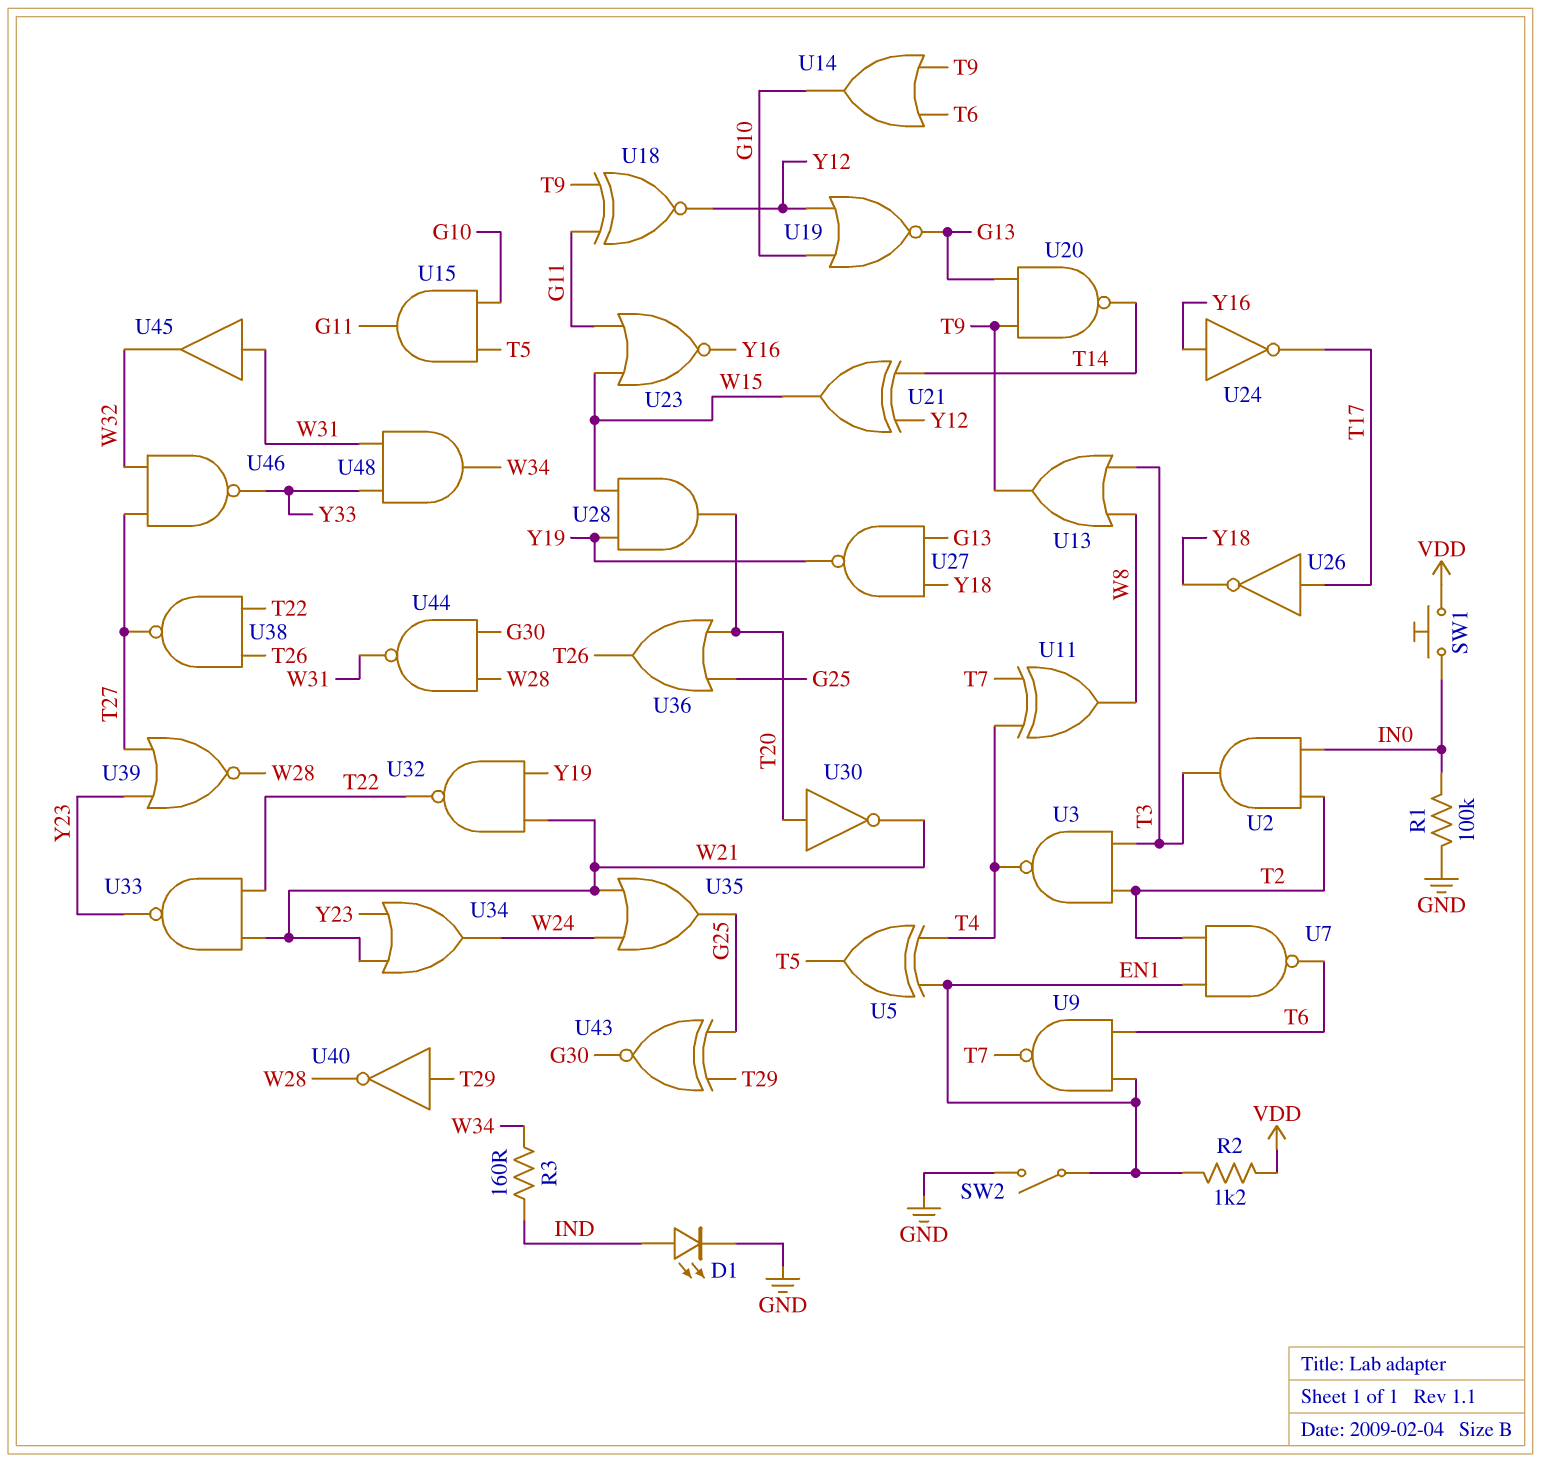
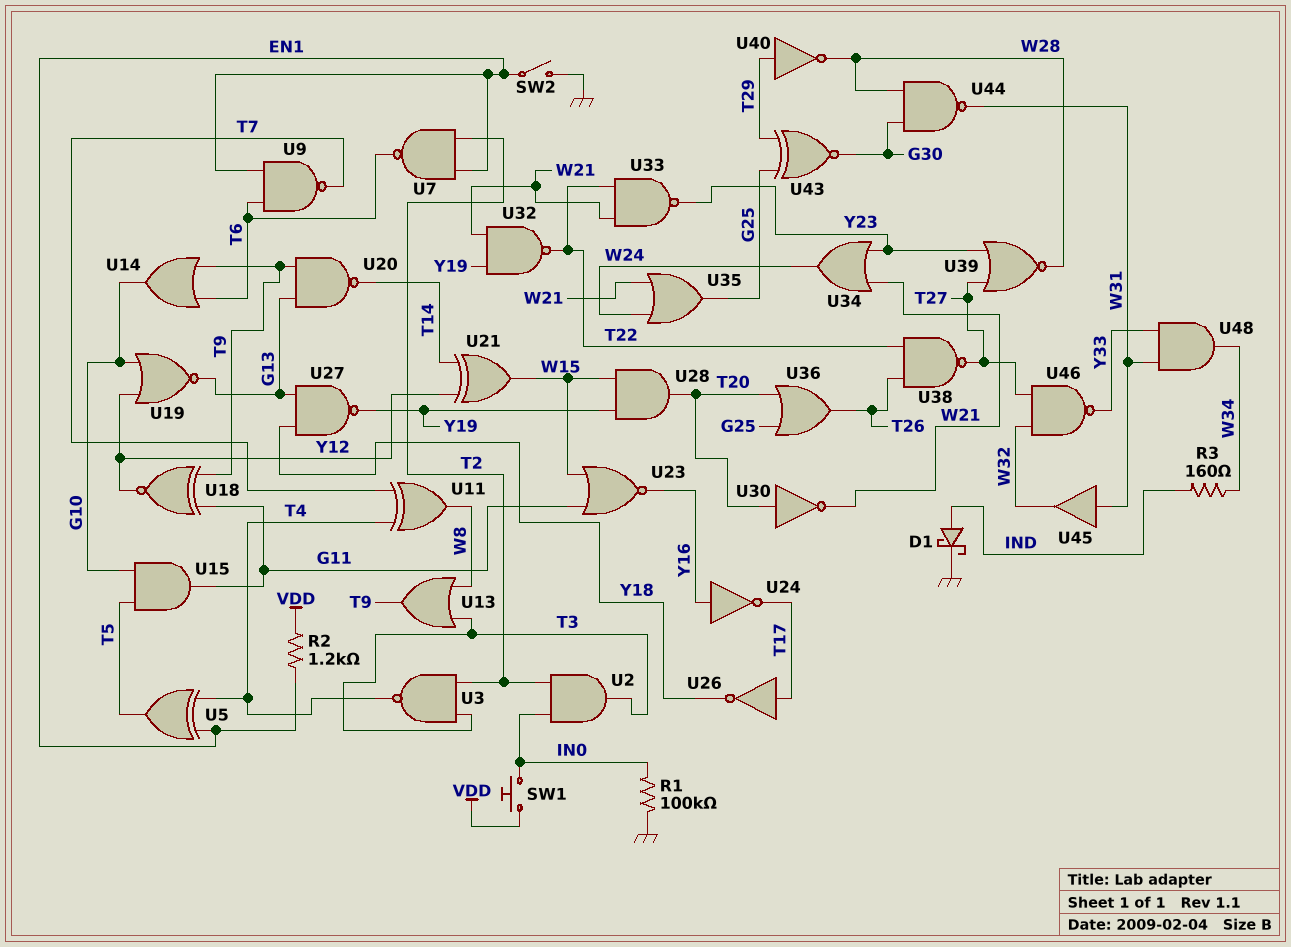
D1: LED (A IND, K GND) -> schottky (A IND, K GND)

